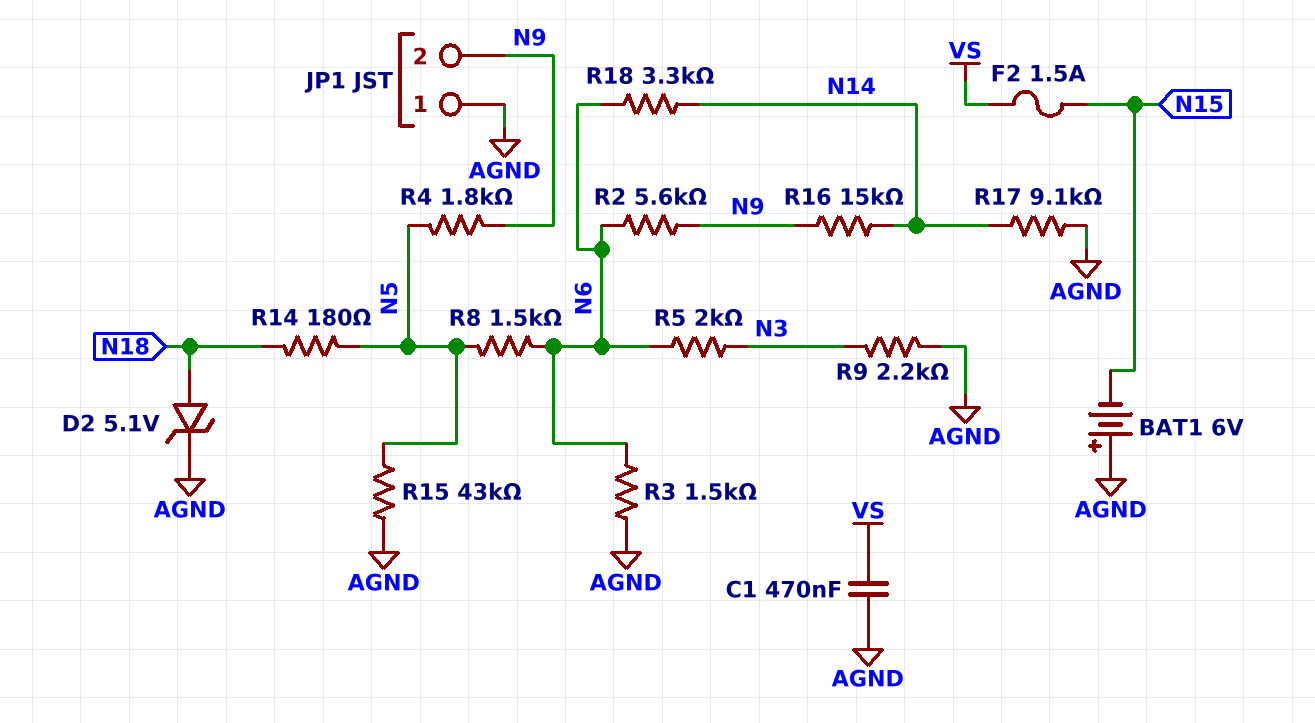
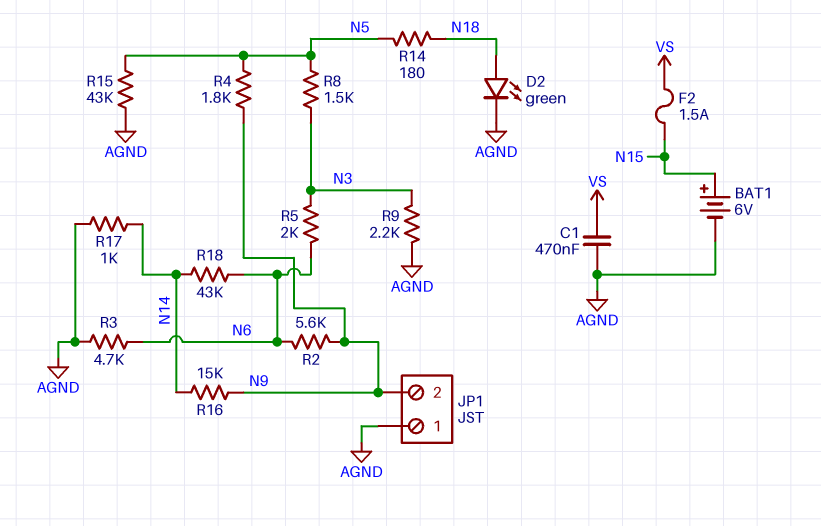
BAT1: 6V (plus AGND, minus N15) -> 6V (plus N15, minus AGND)
D2: zener 5.1V (A N18, K AGND) -> LED green (A N18, K AGND)
R3: 1.5k (AGND, N6) -> 4.7k (AGND, N6)
R8: 1.5k (N5, N6) -> 1.5k (N3, N5)
R17: 9.1k (AGND, N14) -> 1k (AGND, N14)
R18: 3.3k (N6, N14) -> 43k (N6, N14)

